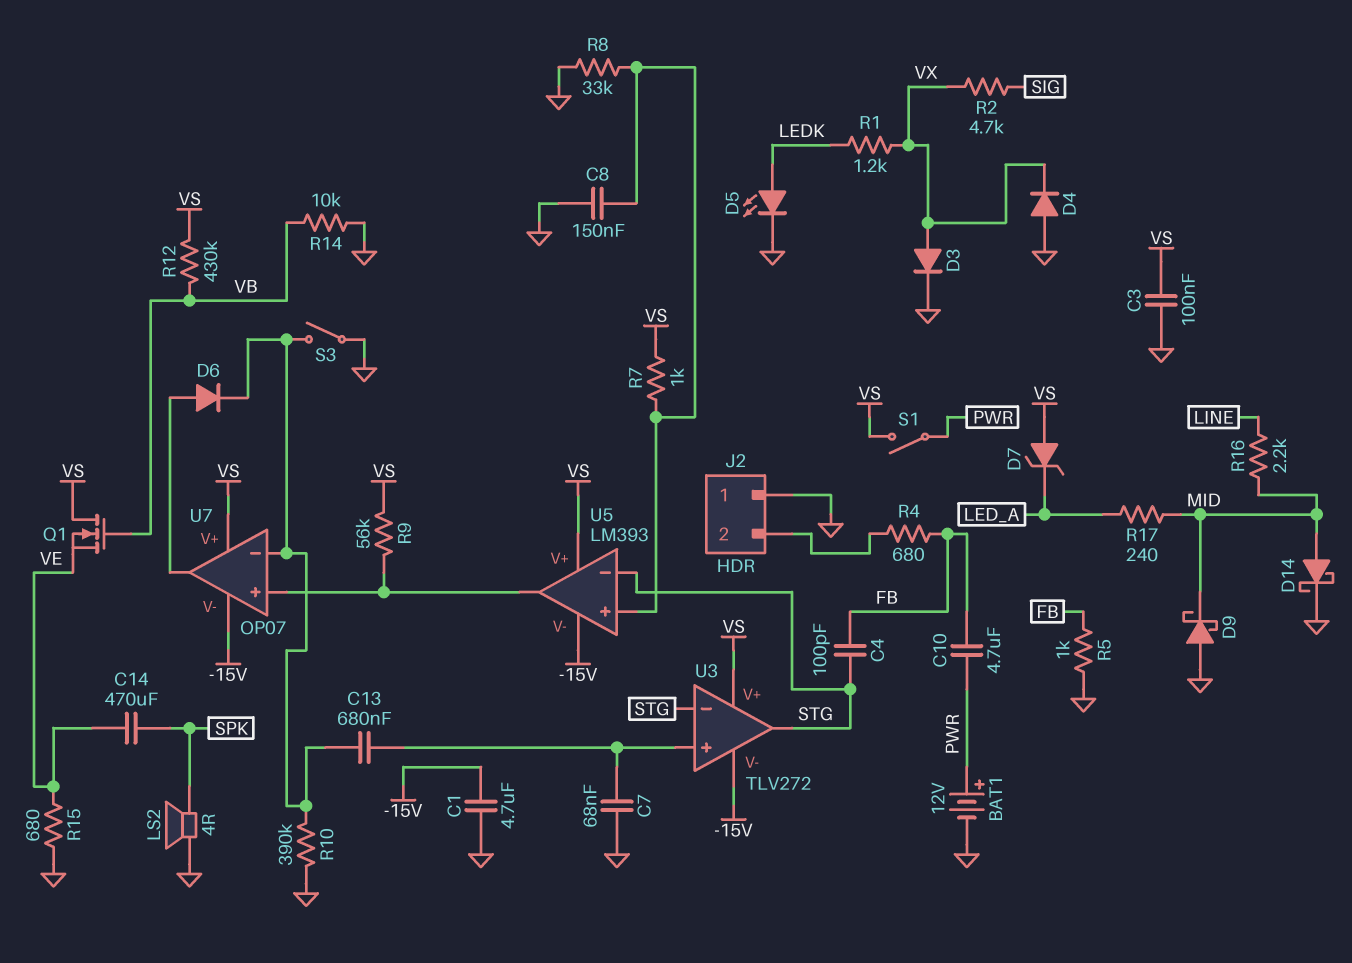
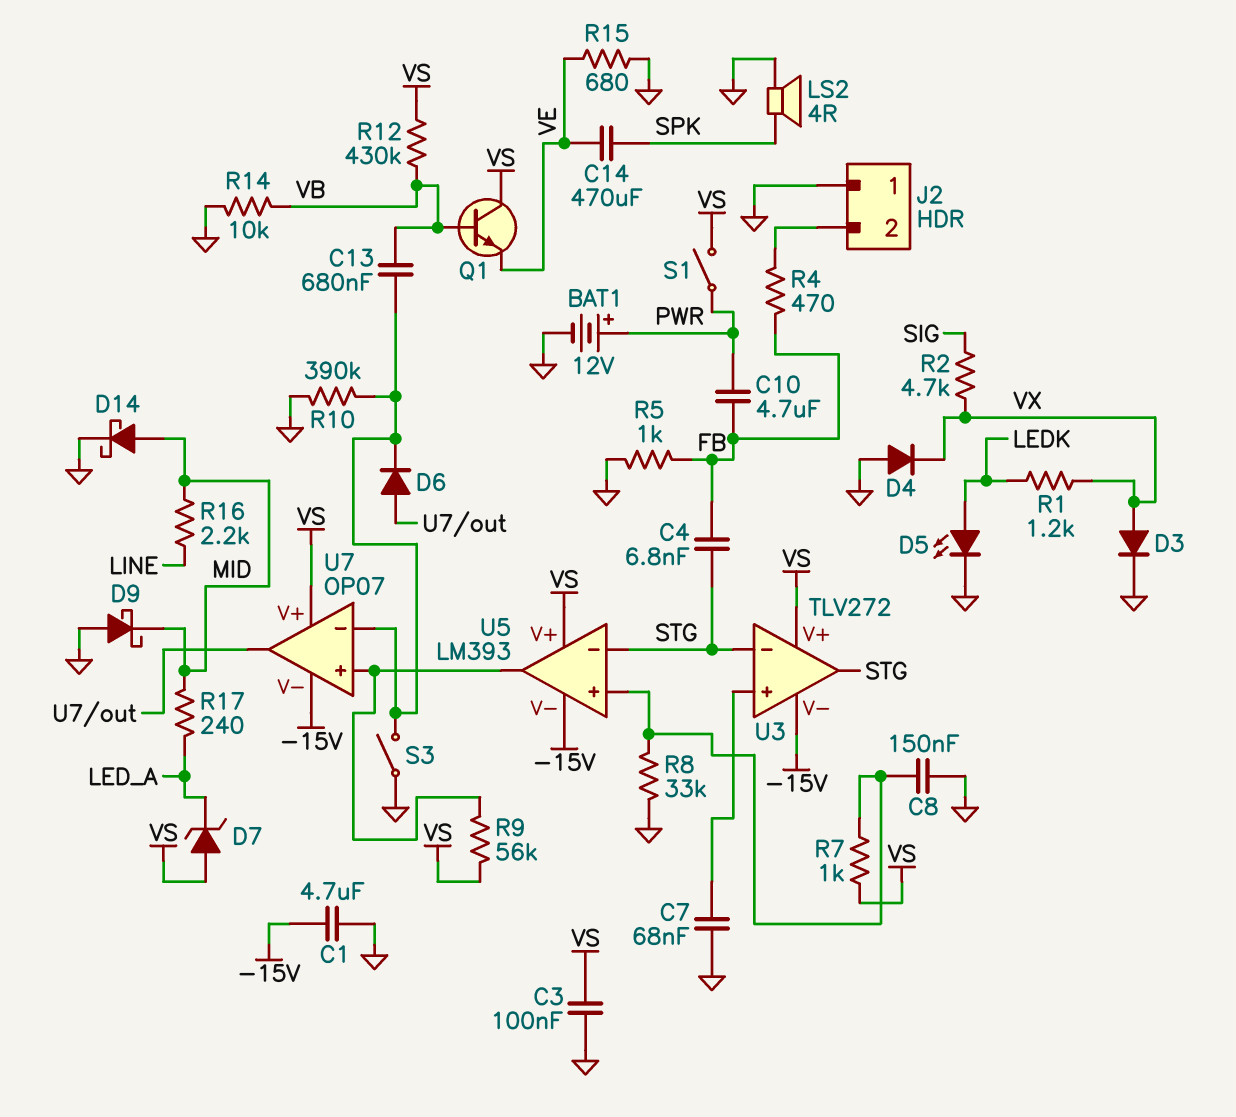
C4: 100pF (FB, STG) -> 6.8nF (FB, STG)
C13: 680nF (U3/in+, U7/in-) -> 680nF (U7/in-, VB)
Q1: NMOS (G VB, D VS, S VE) -> NPN (B VB, C VS, E VE)
R4: 680 (FB, J2/2) -> 470 (FB, J2/2)

